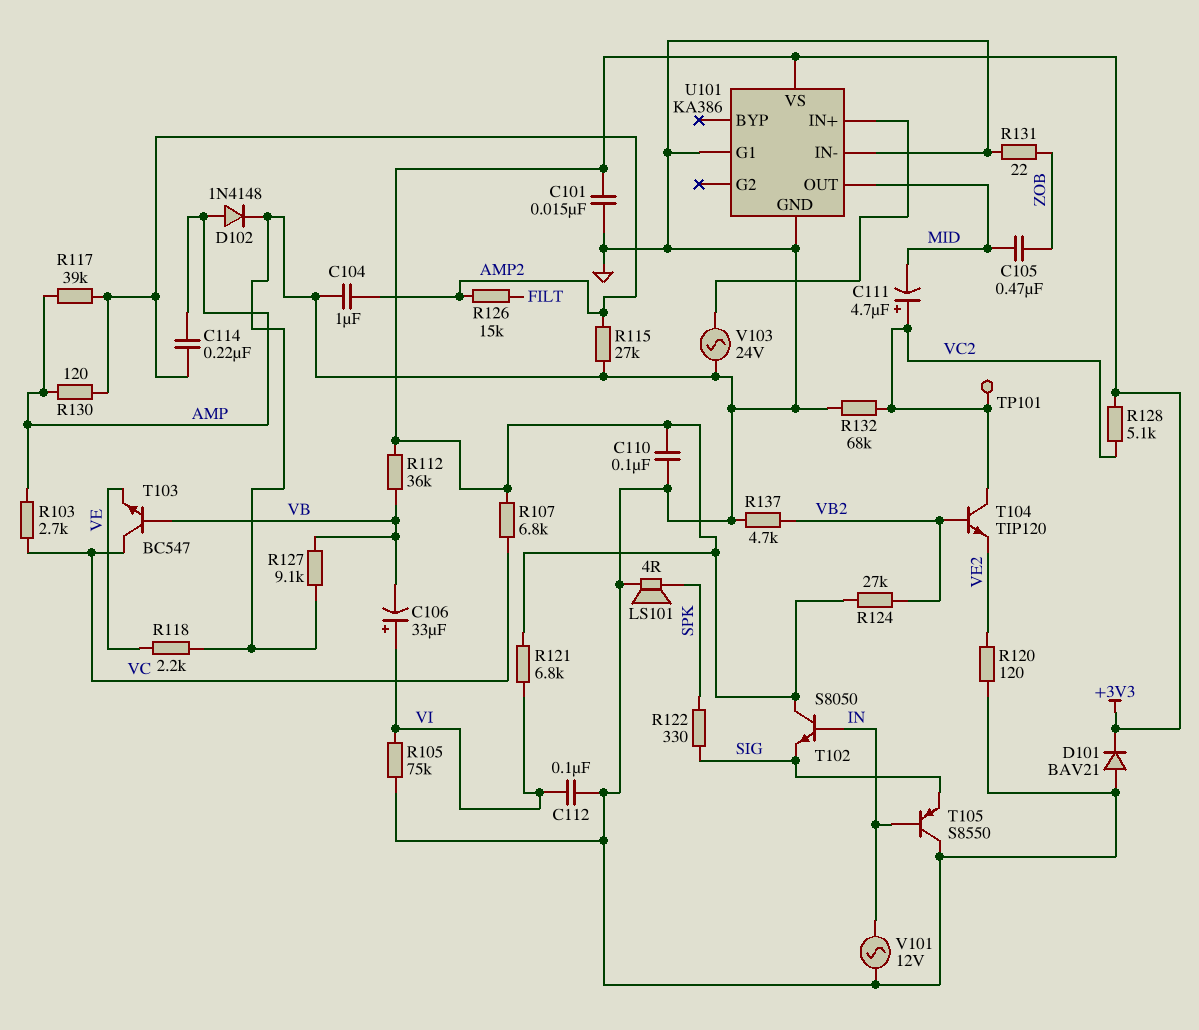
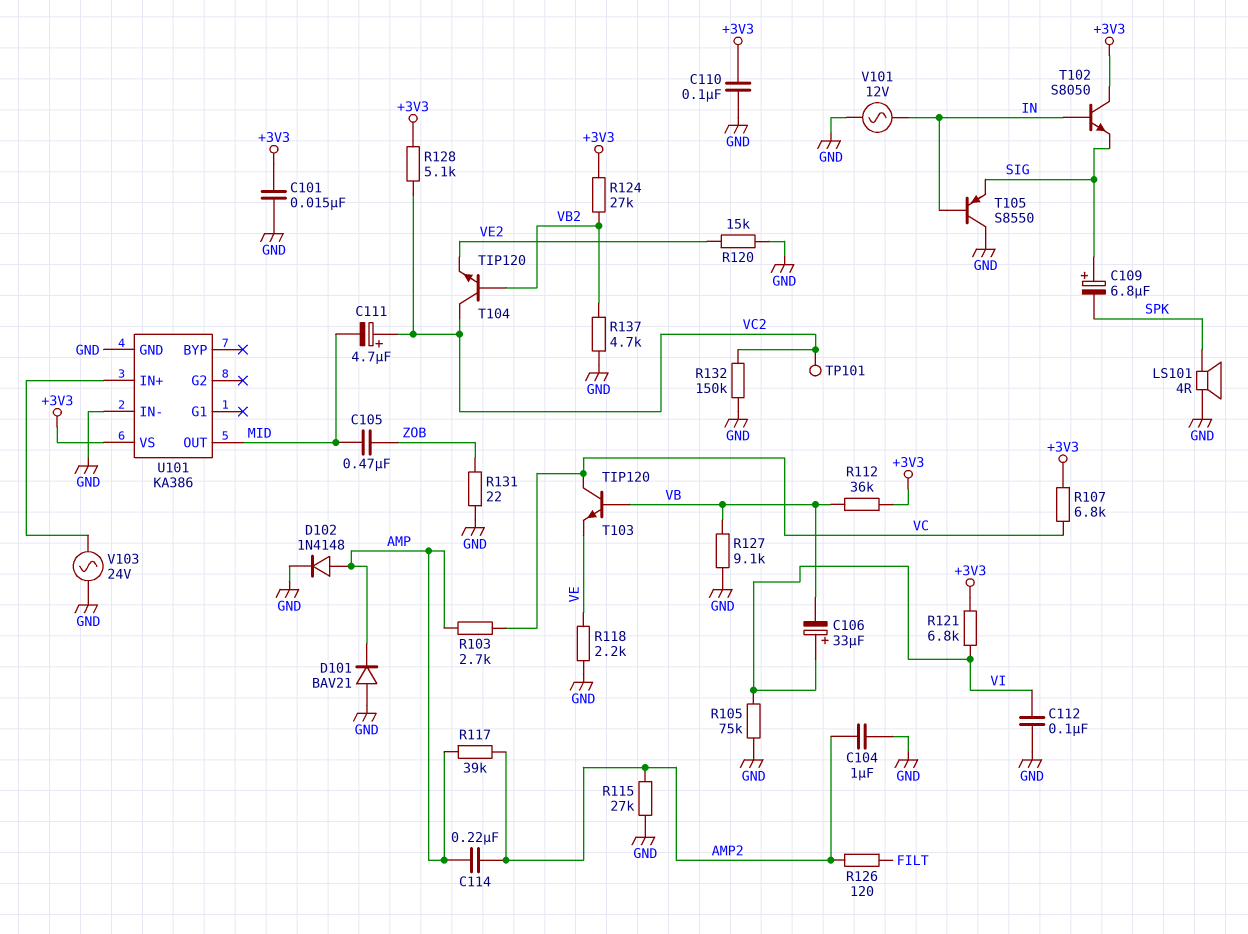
C109: none -> 6.8uF (plus SIG, minus SPK)
D101: diode BAV21 (A GND, K +3V3) -> diode BAV21 (A GND, K AMP)
R120: 120 (GND, VE2) -> 15k (GND, VE2)
R122: 330 (SIG, SPK) -> none
R126: 15k (AMP2, FILT) -> 120 (AMP2, FILT)
R130: 120 (AMP, AMP2) -> none
R132: 68k (GND, VC2) -> 150k (GND, VC2)
T103: NPN BC547 (B VB, C VC, E VE) -> NPN TIP120 (B VB, C VC, E VE)
U101 pin G1: GND -> none

